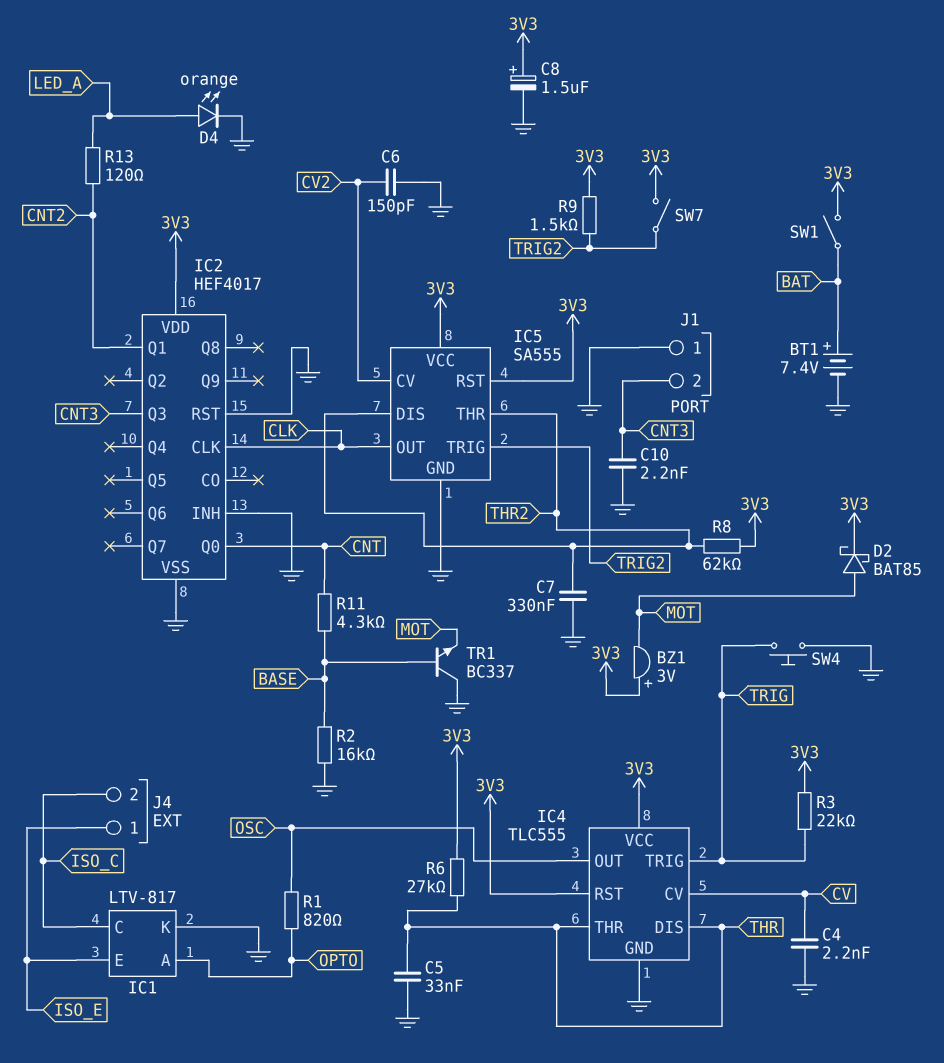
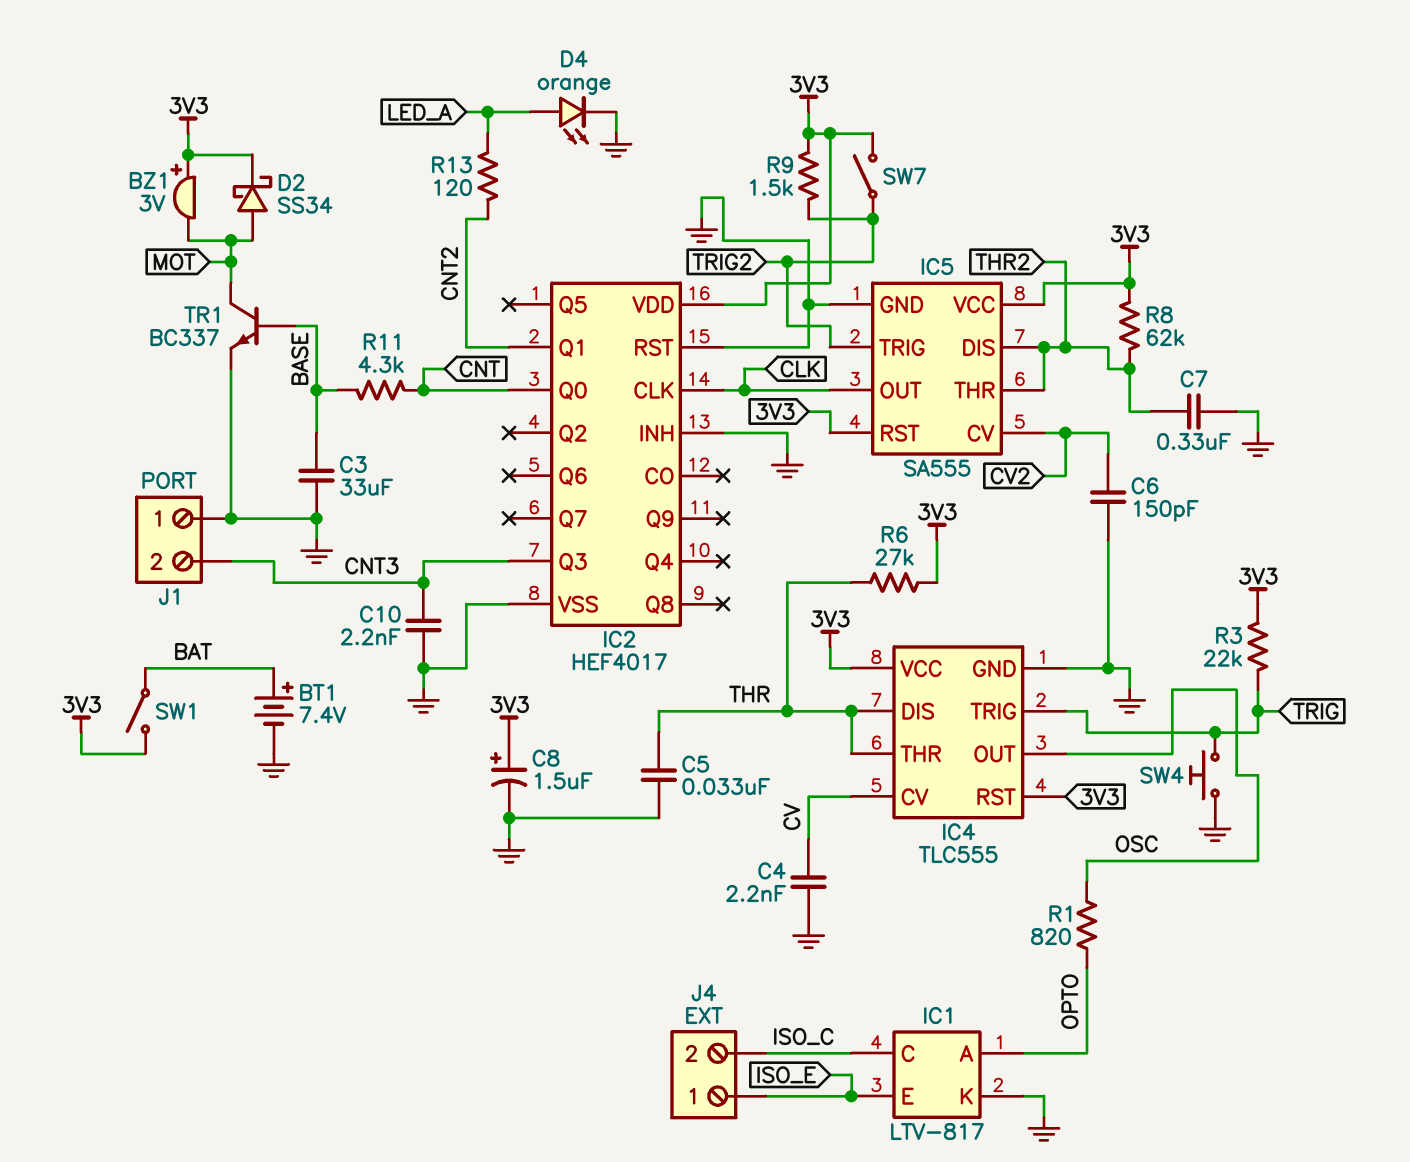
C3: none -> 33uF (BASE, GND)
D2: schottky BAT85 (A MOT, K 3V3) -> schottky SS34 (A MOT, K 3V3)
R2: 16k (BASE, GND) -> none
TR1: NPN BC337 (B BASE, C GND, E MOT) -> NPN BC337 (B BASE, C MOT, E GND)

